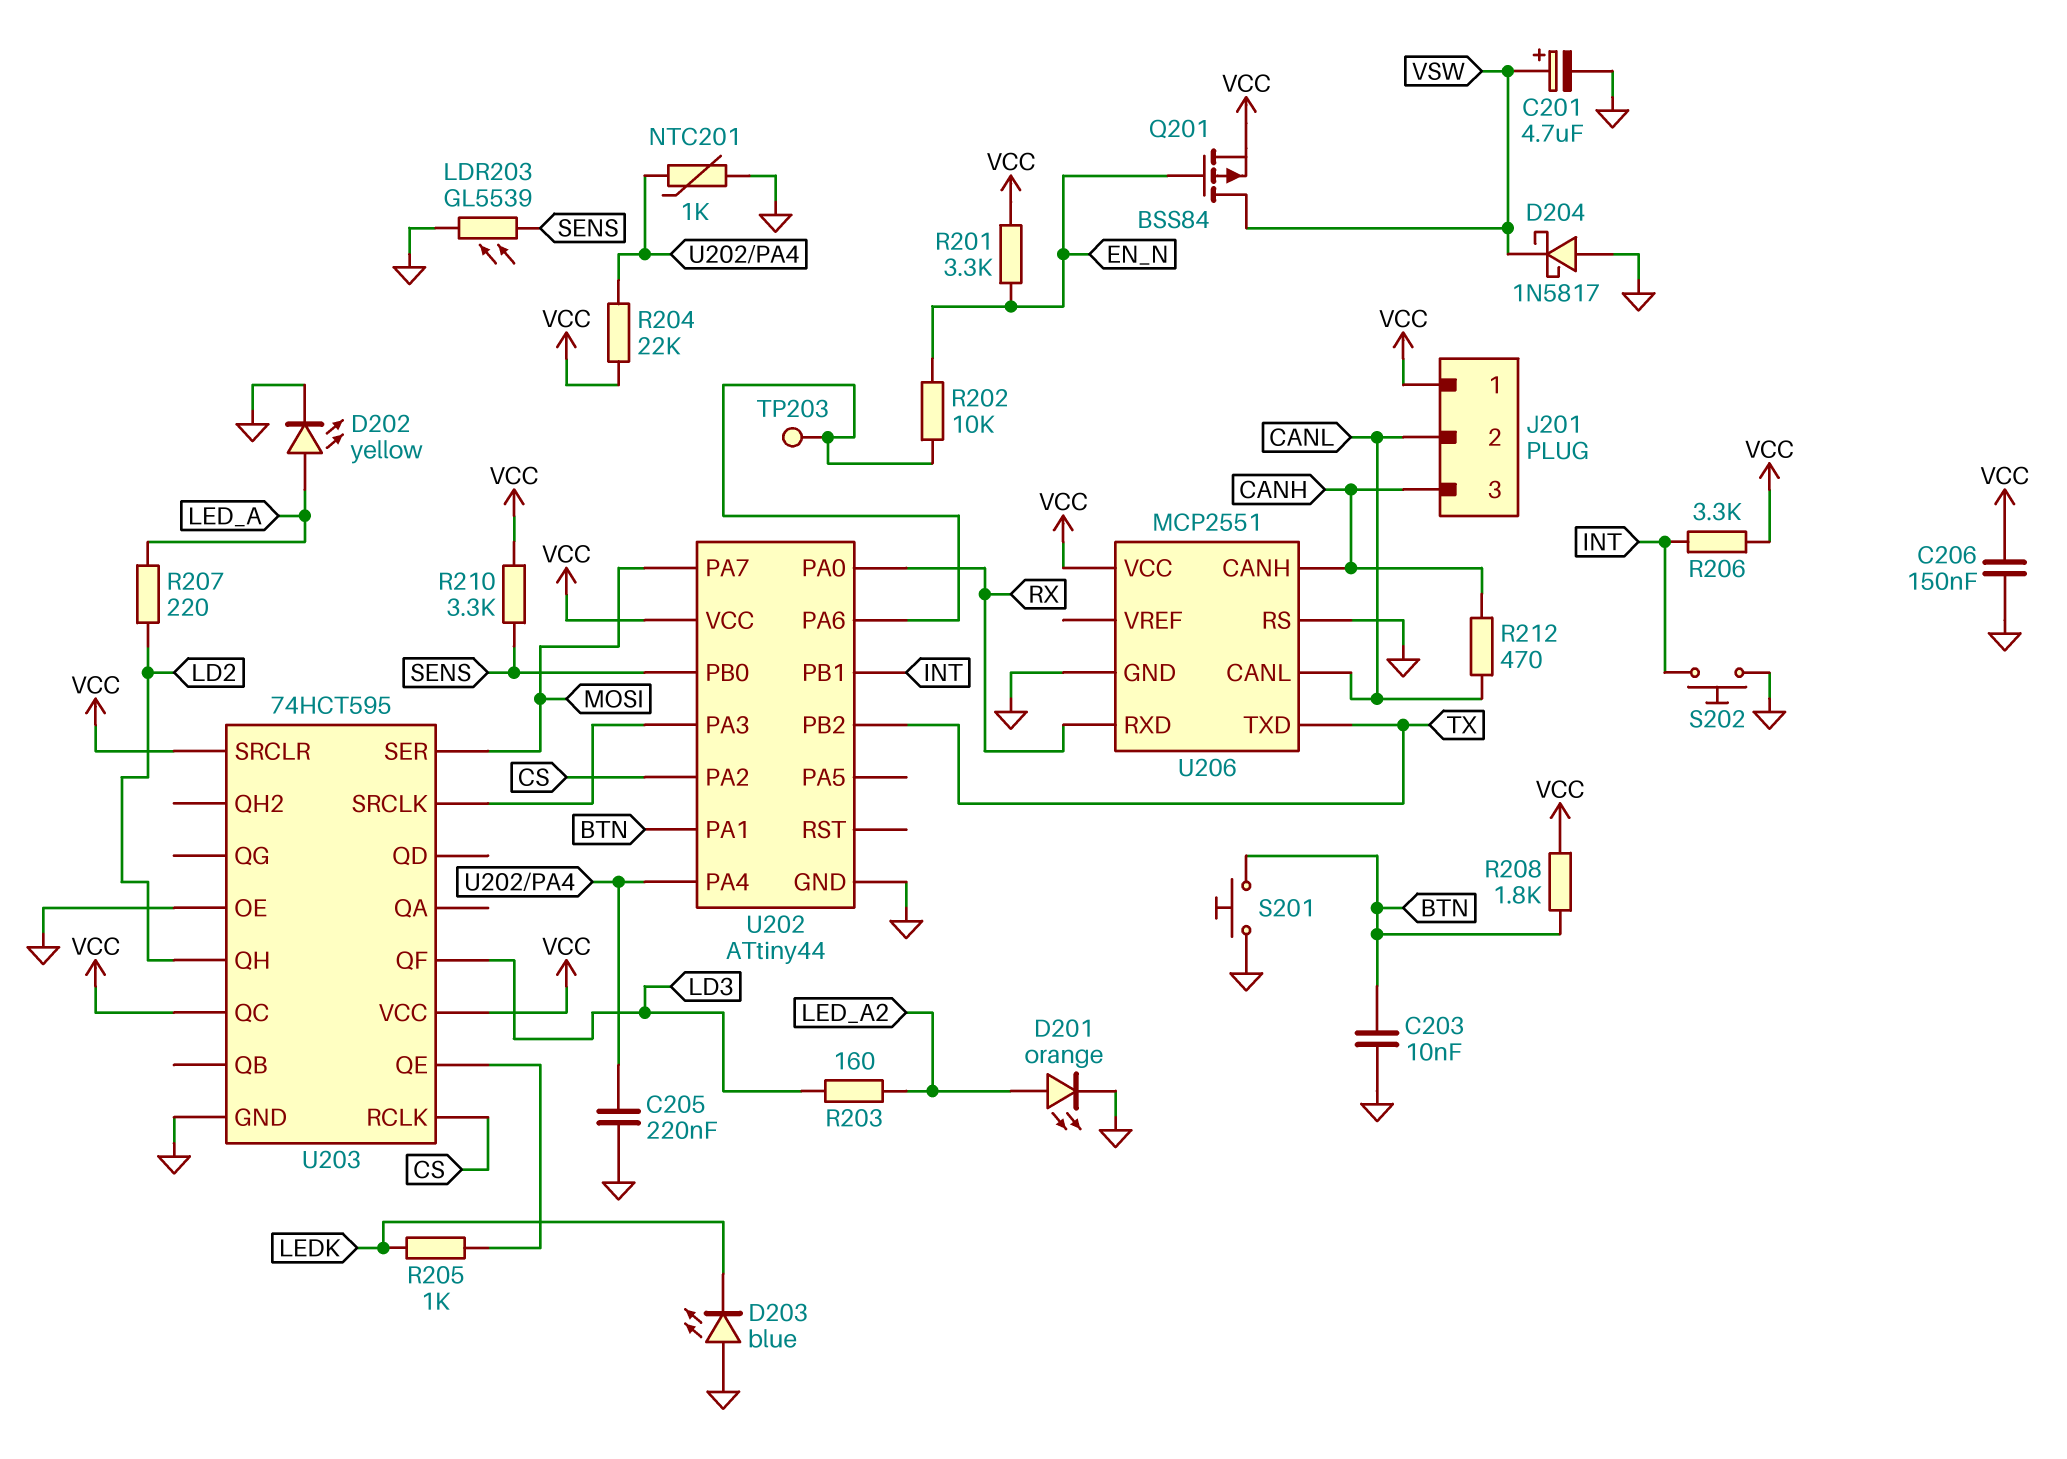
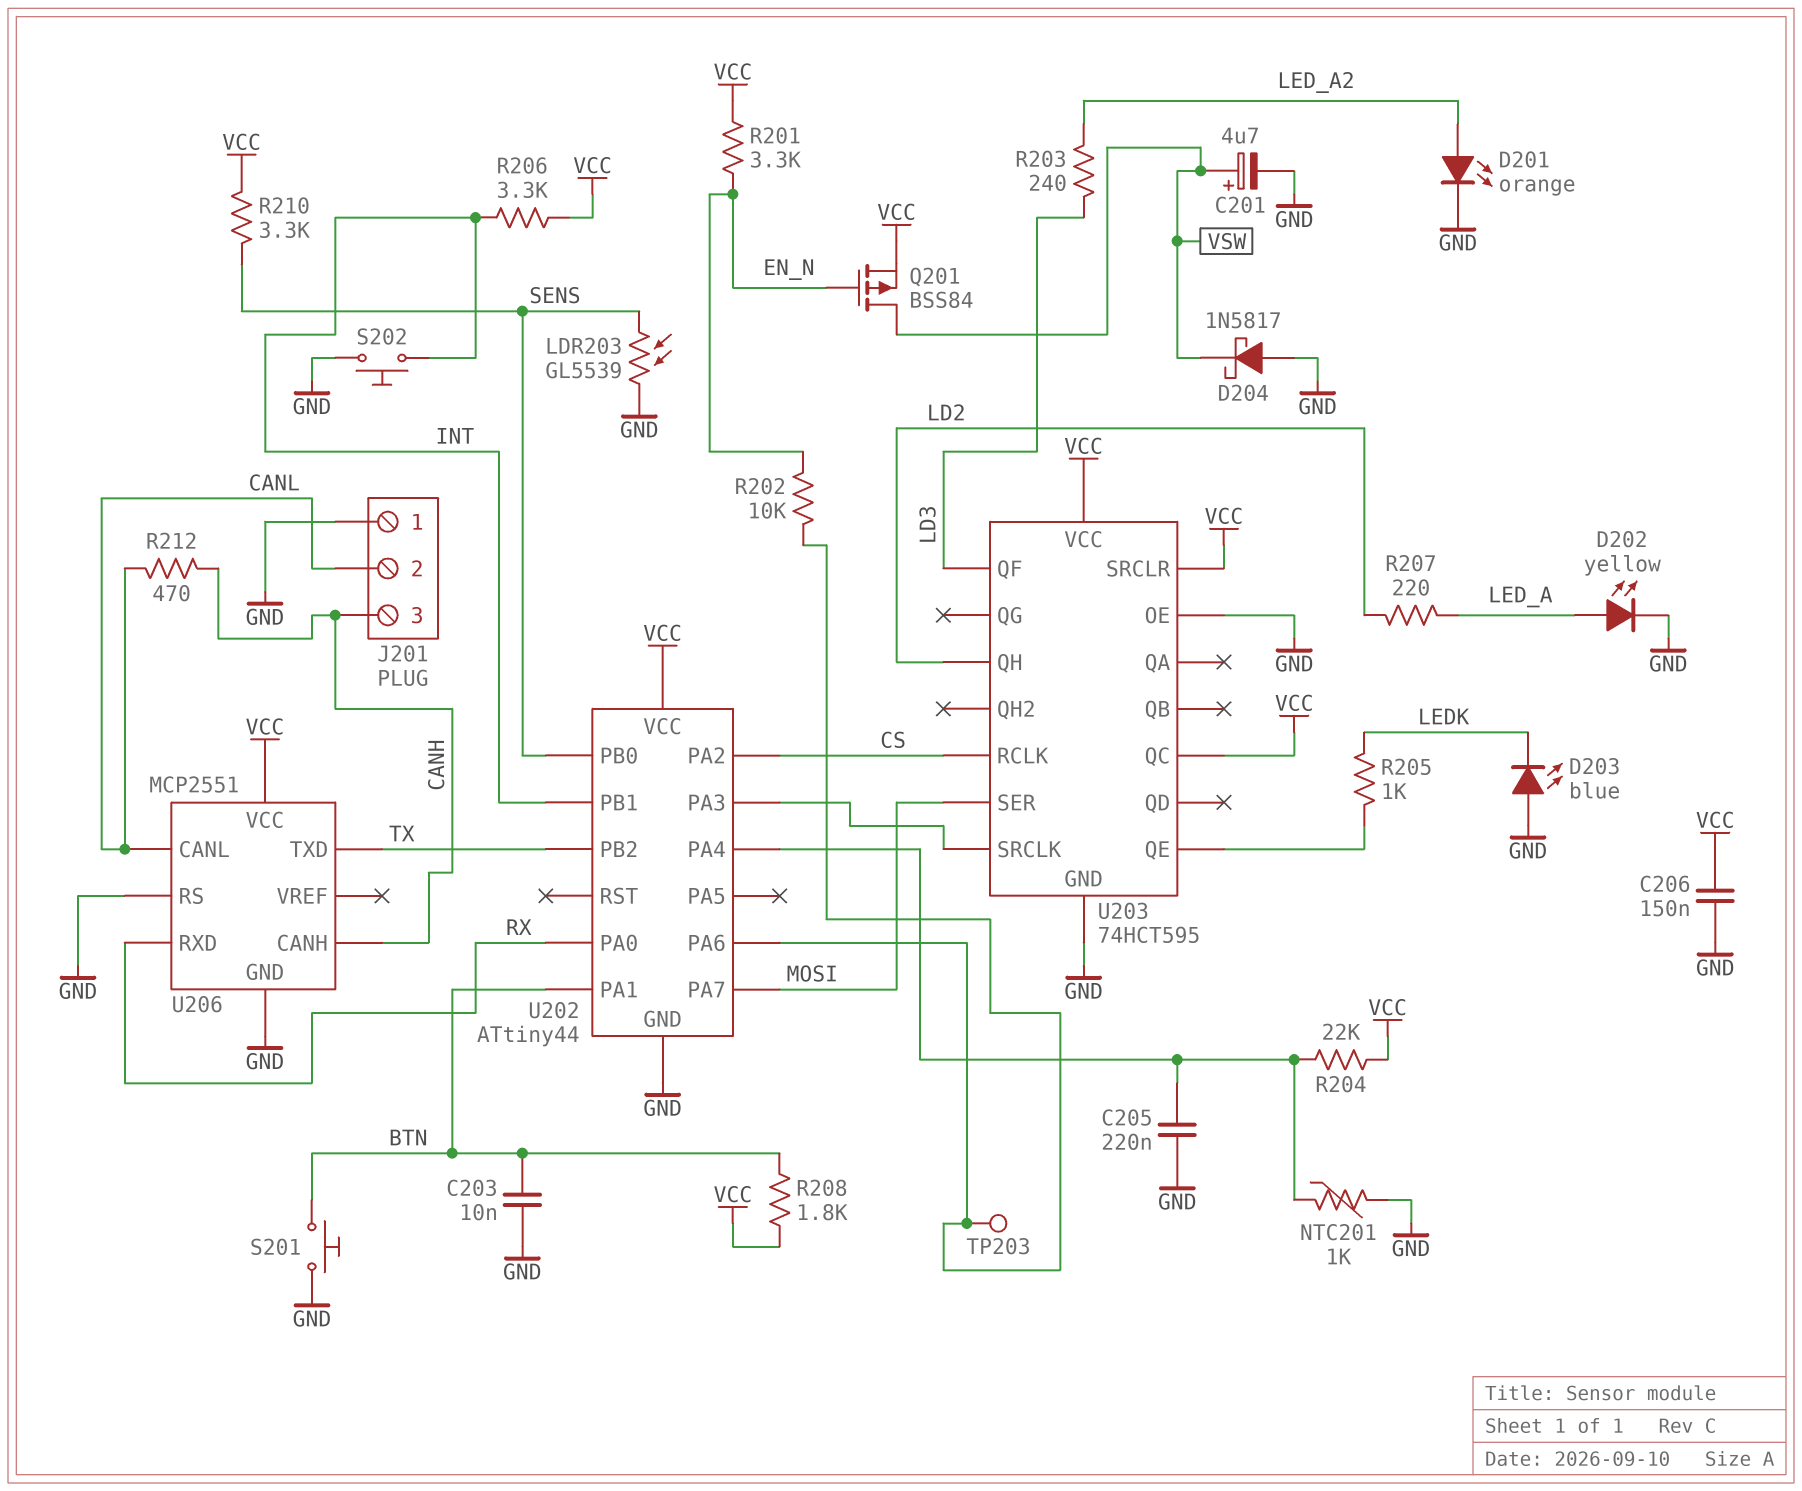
J201 pin 1: VCC -> GND
R203: 160 (LD3, LED_A2) -> 240 (LD3, LED_A2)

